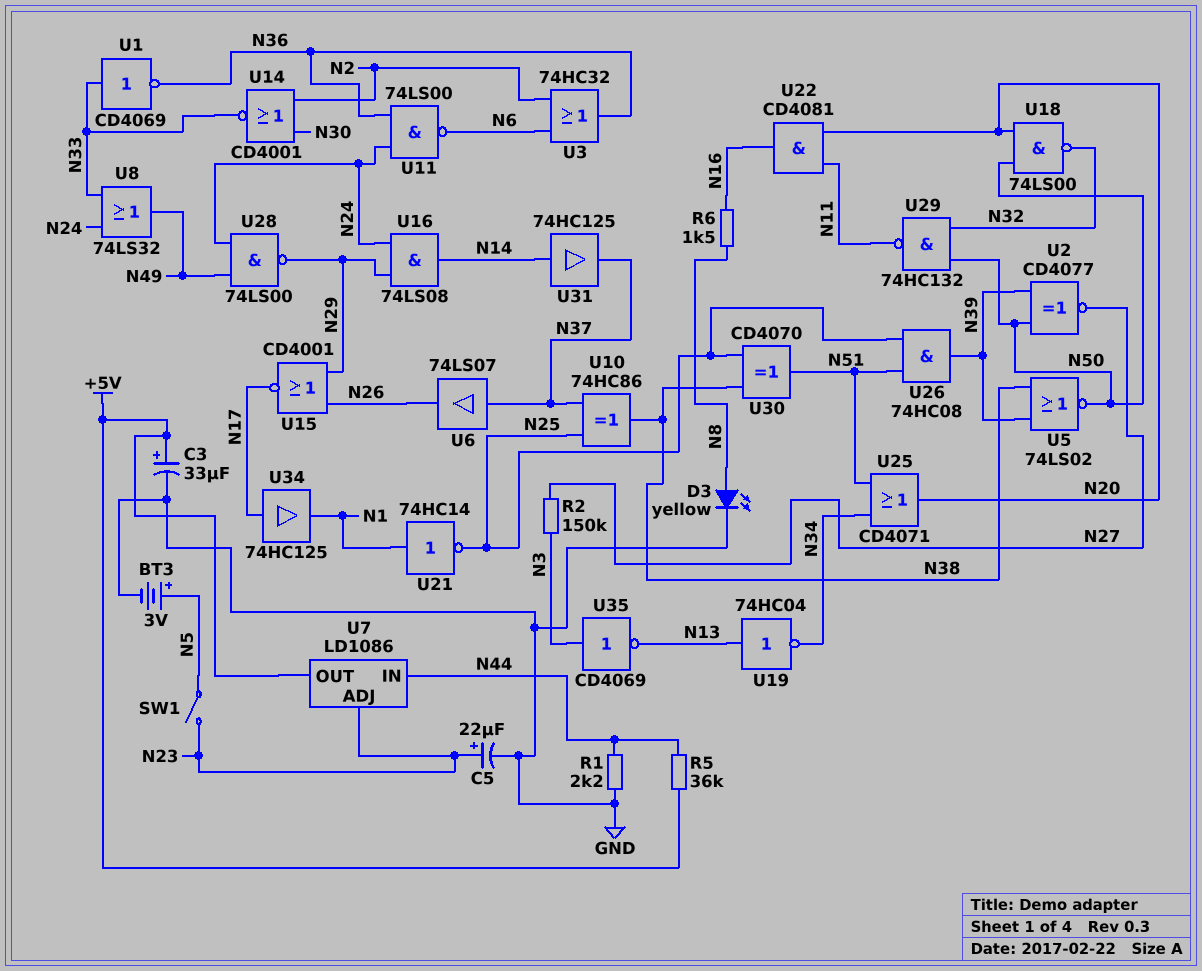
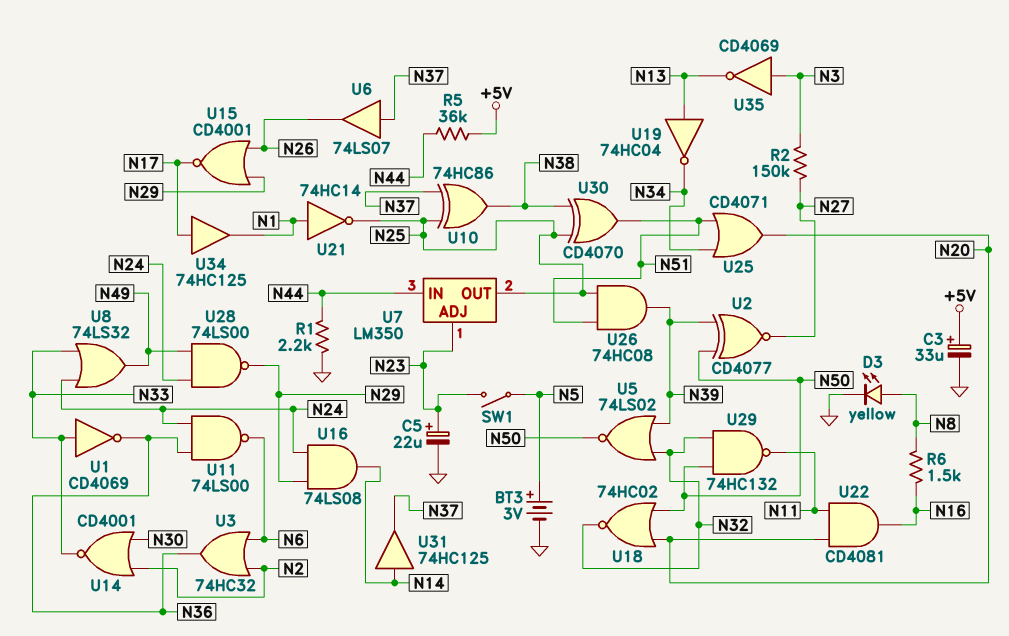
U5: NOR 74LS02 (in N38, in N39, out N50) -> NOR 74LS02 (in N32, in N39, out N50)
U7: LD1086 -> LM350
U7 pin OUT: +5V -> N25
U18: NAND 74LS00 (in N20, in N50, out N32) -> NOR 74HC02 (in N20, in N50, out N32)

